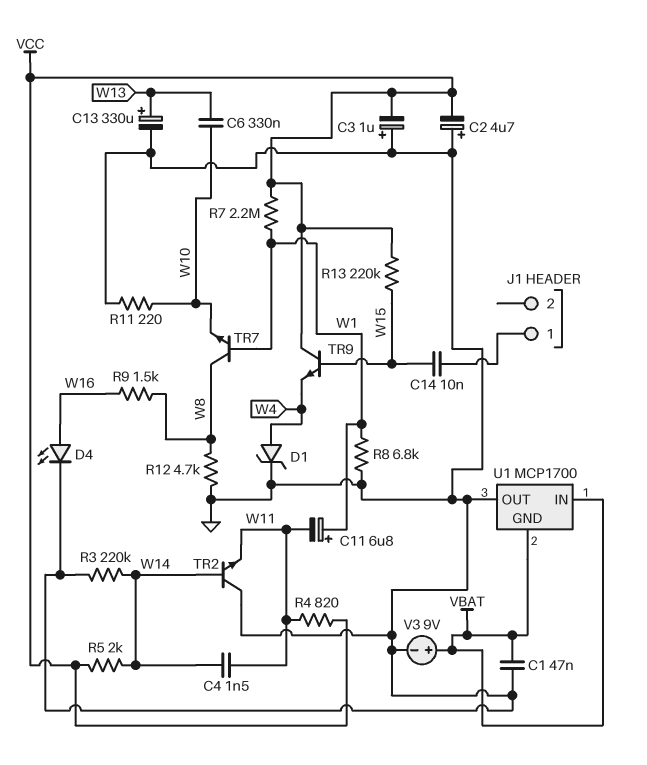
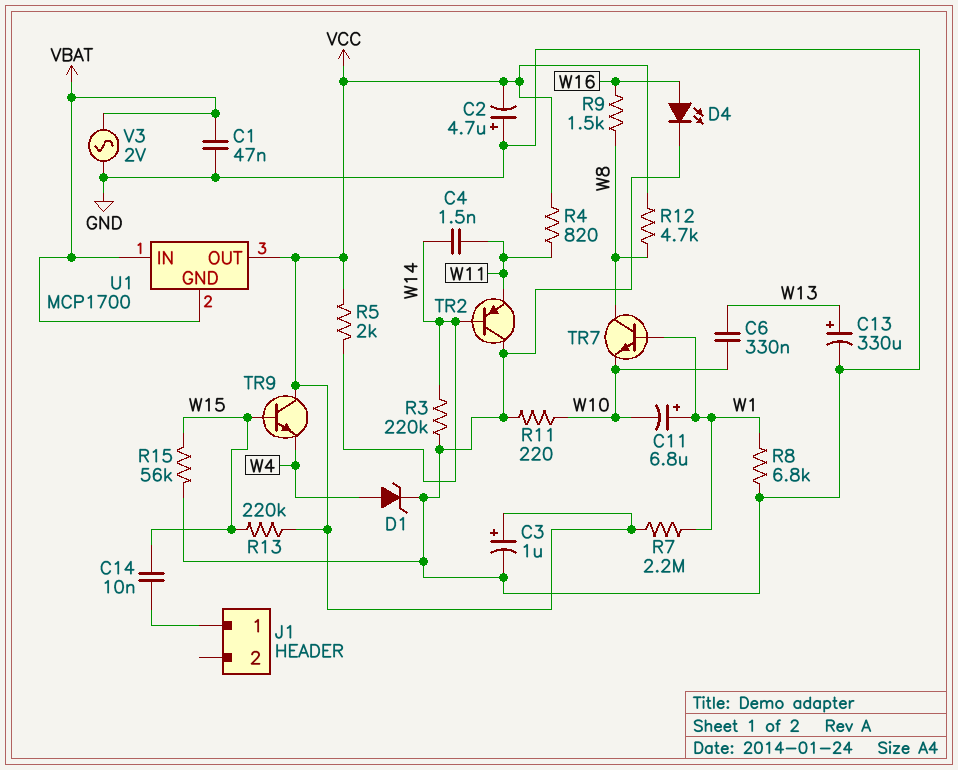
C3: 1uF (plus GND, minus VCC) -> 1uF (plus VCC, minus GND)
C11: 6.8uF (plus W1, minus W11) -> 6.8uF (plus W1, minus W10)
R12: 4.7k (GND, W8) -> 4.7k (VCC, W8)
R15: none -> 56k (GND, W15)
TR2: NPN (B W14, C GND, E W11) -> PNP (B W14, C GND, E W11)
U1 pin OUT: GND -> VCC
V3: 9V (plus VBAT, minus GND) -> AC 2V (GND, VBAT)

